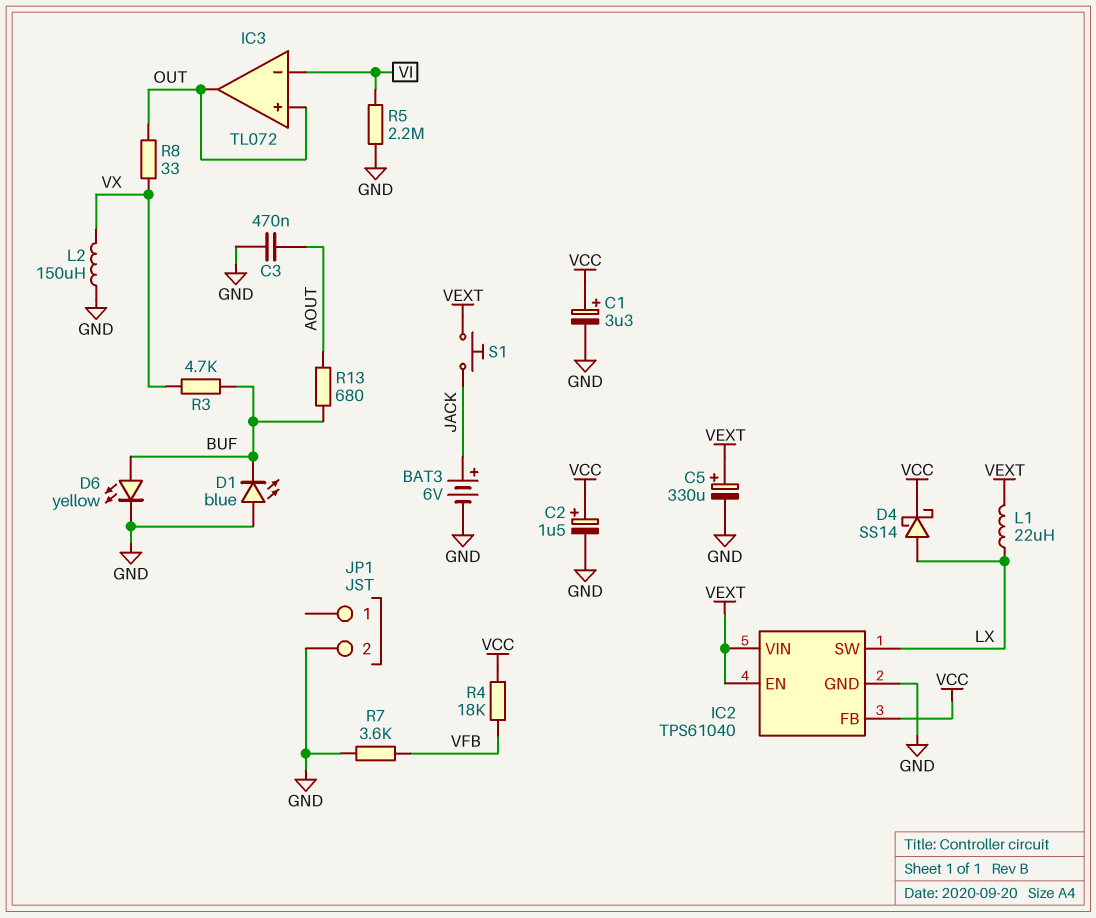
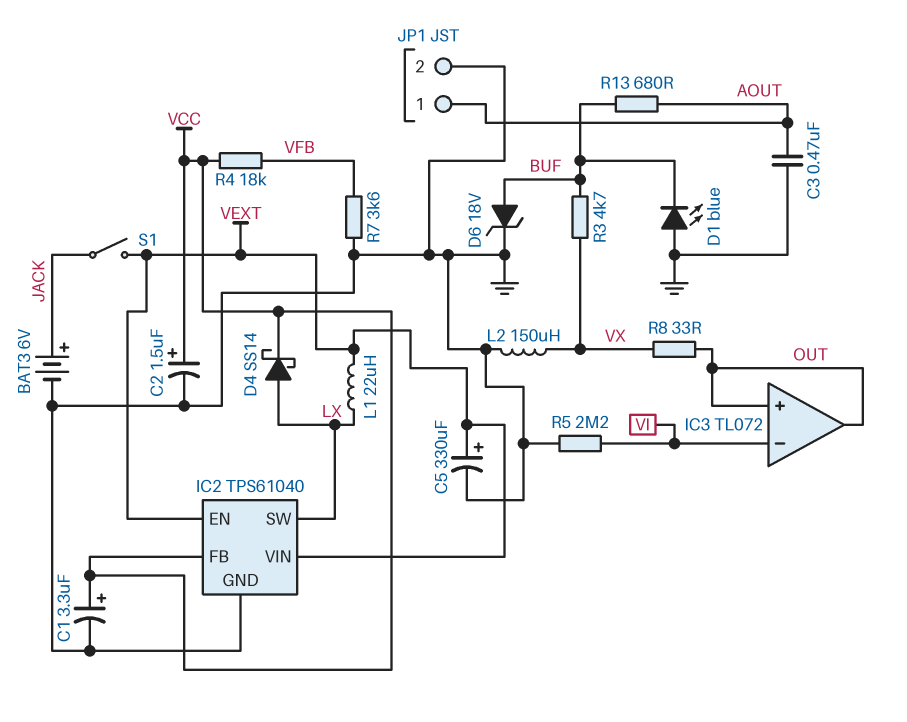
D6: LED yellow (A BUF, K GND) -> zener 18V (A BUF, K GND)
JP1 pin 1: none -> AOUT
S1: button (JACK, VEXT) -> switch (JACK, VEXT)

